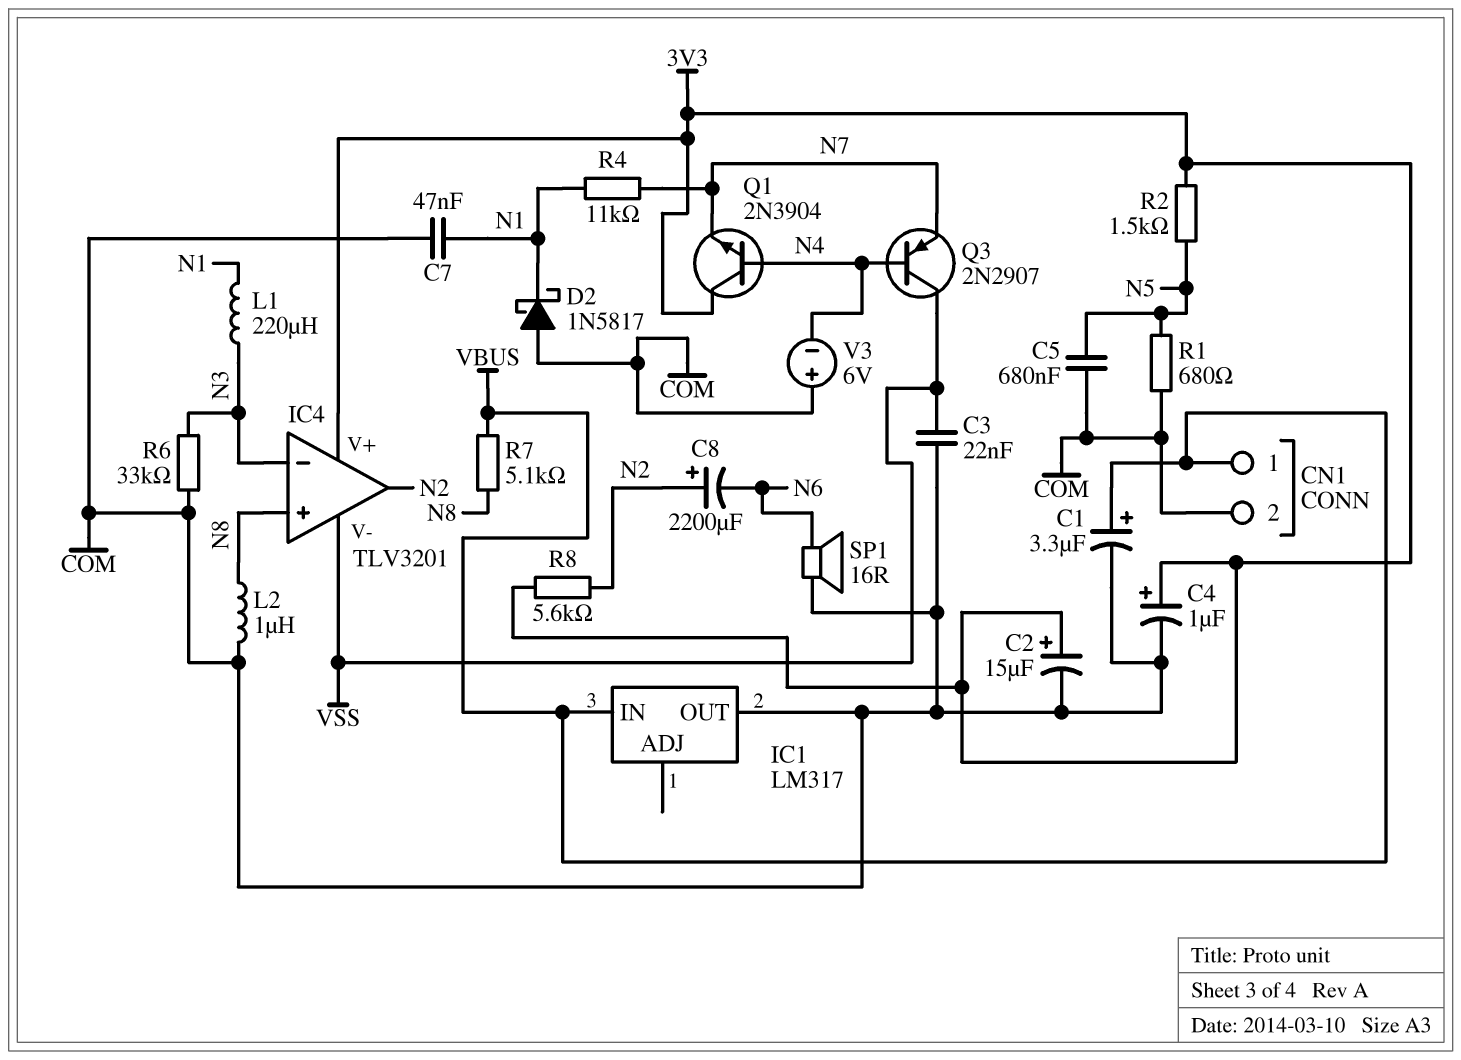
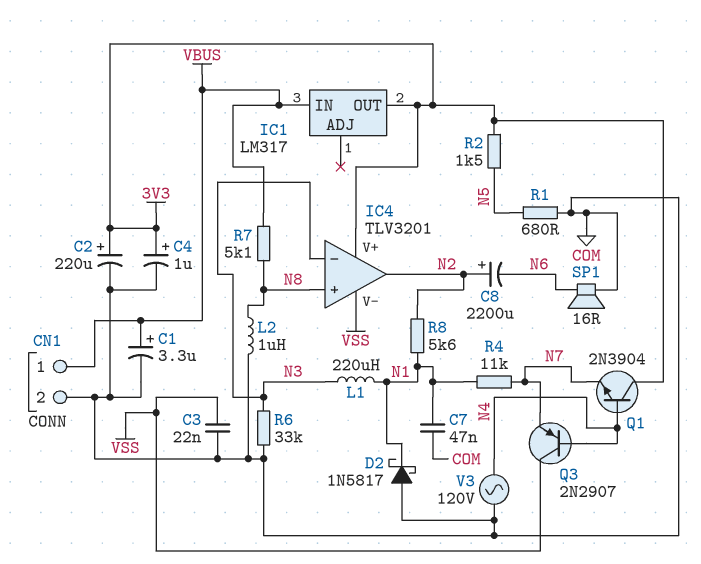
C2: 15uF (plus 3V3, minus COM) -> 220uF (plus 3V3, minus COM)
C5: 680nF (COM, N5) -> none
IC1 pin OUT: COM -> 3V3
R8: 5.6k (3V3, N2) -> 5.6k (N1, N2)
V3: 6V (plus COM, minus N4) -> AC 120V (COM, N4)

